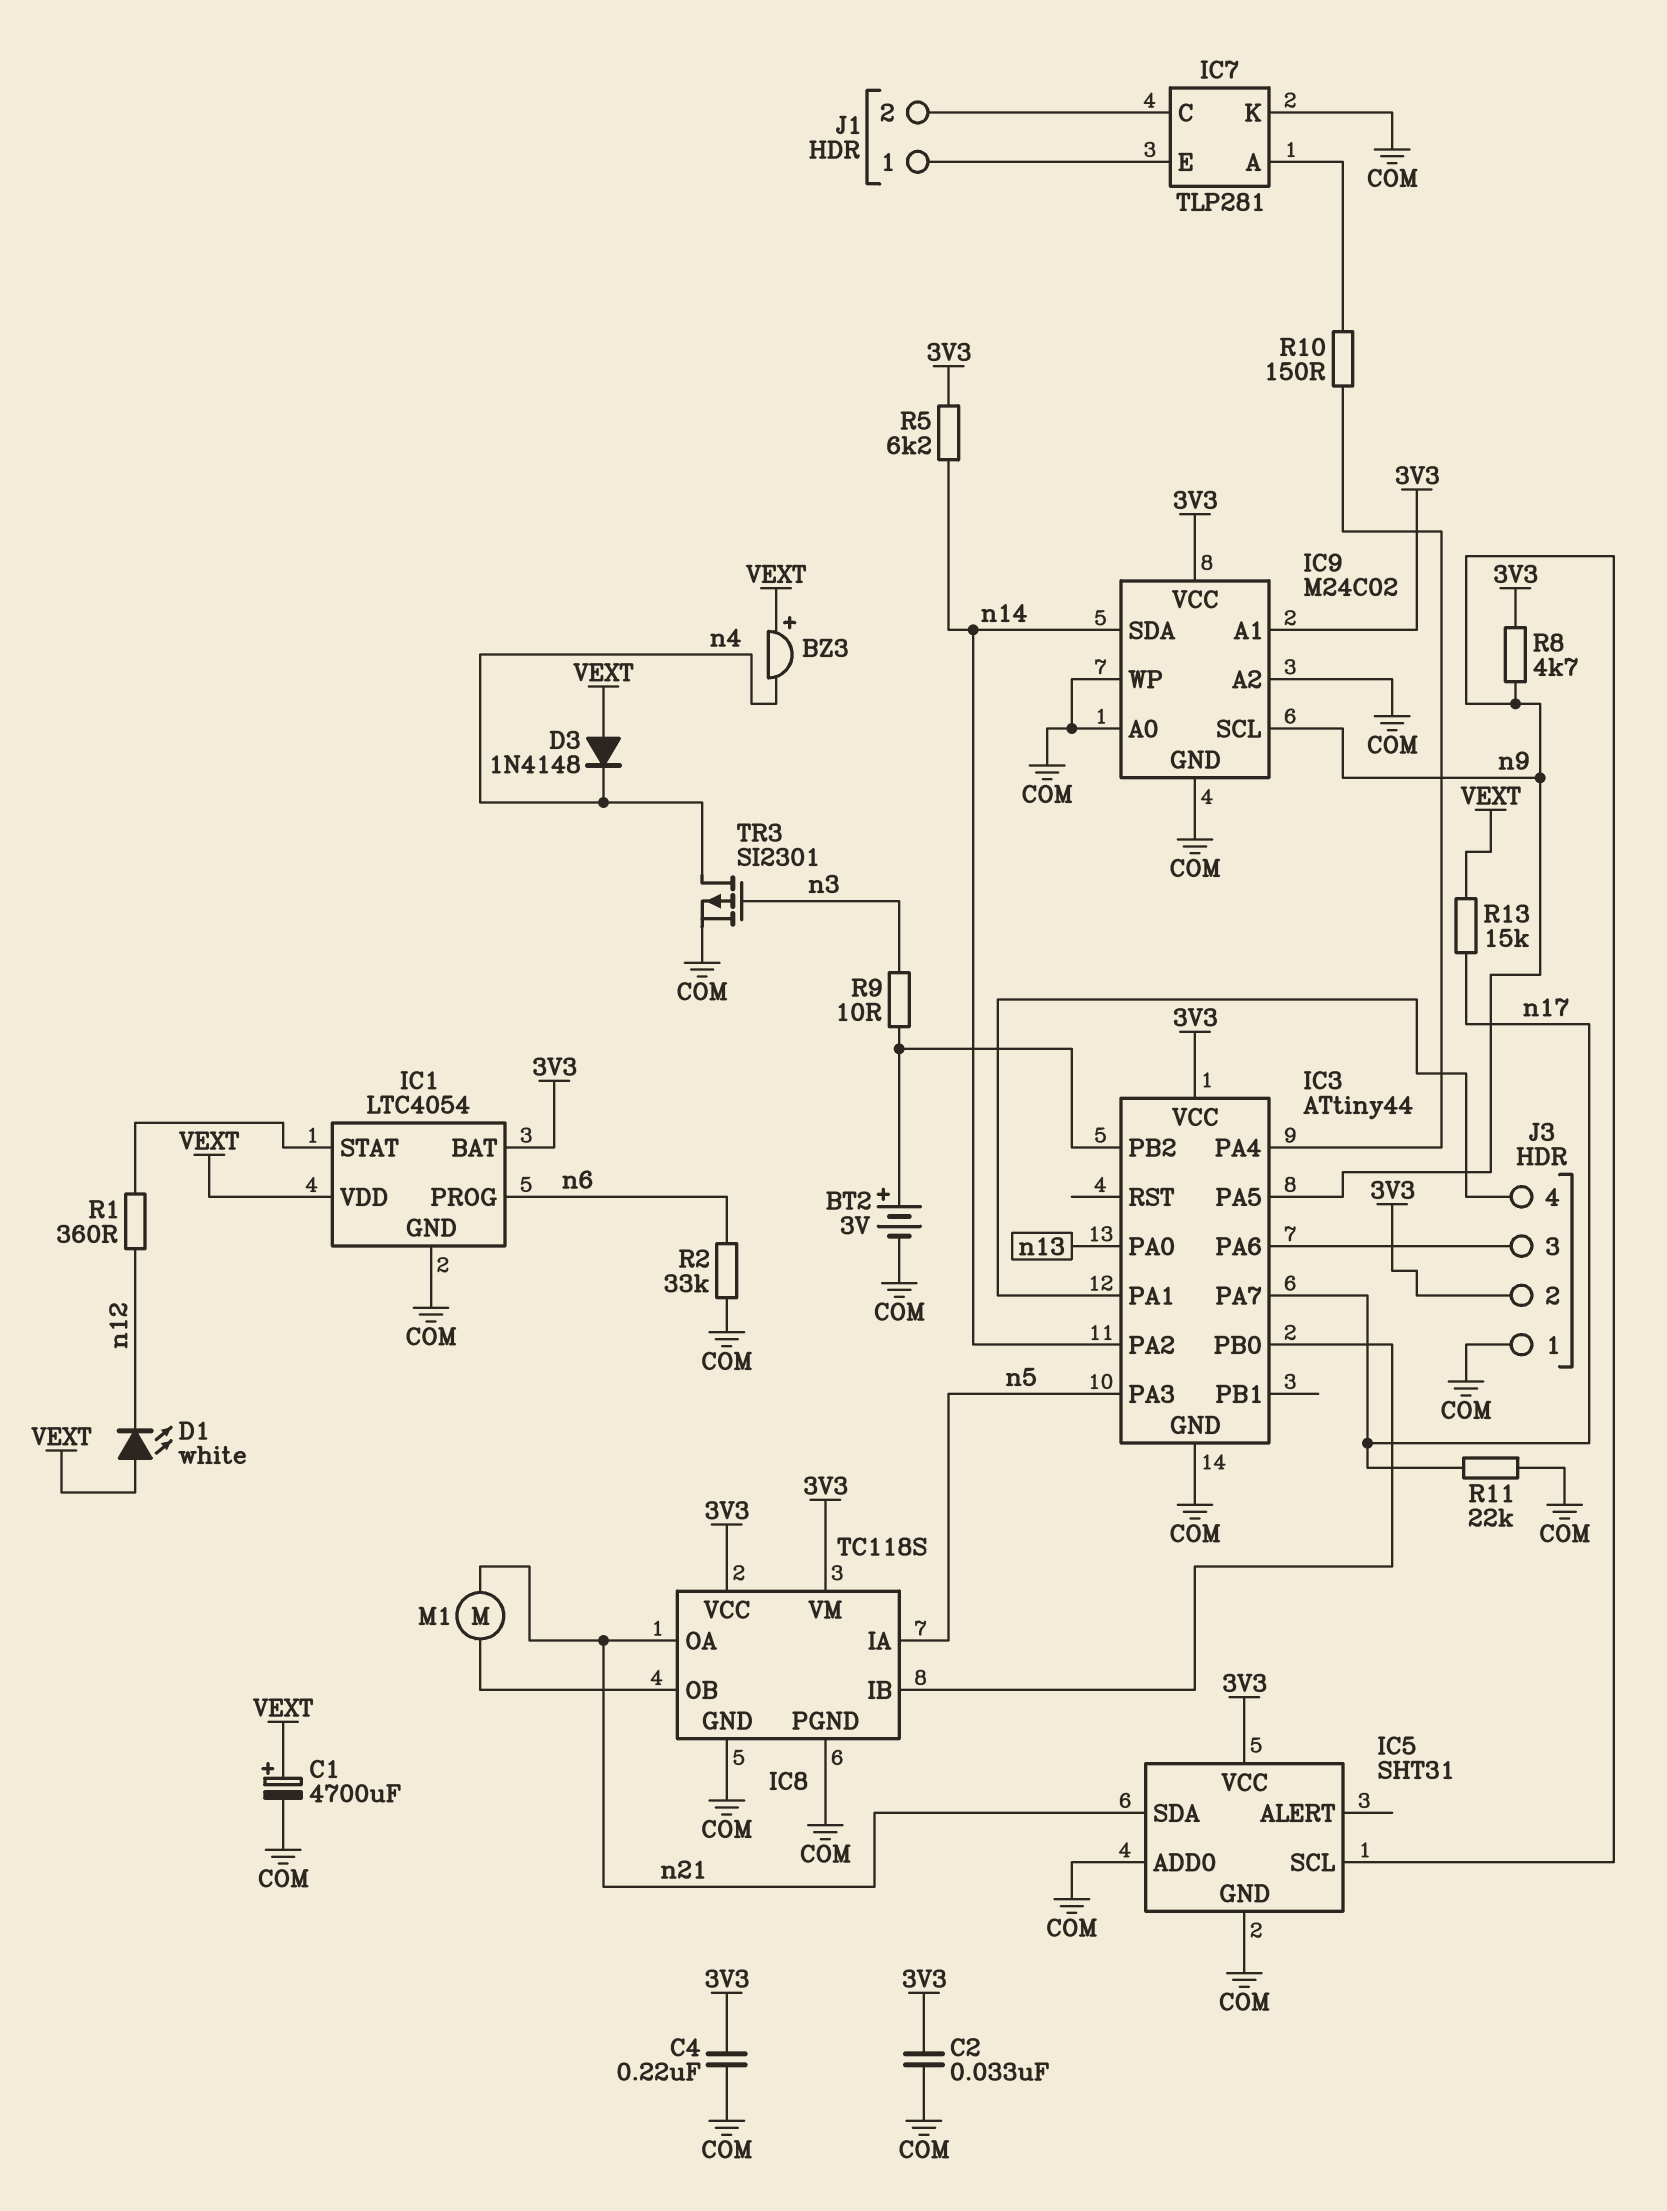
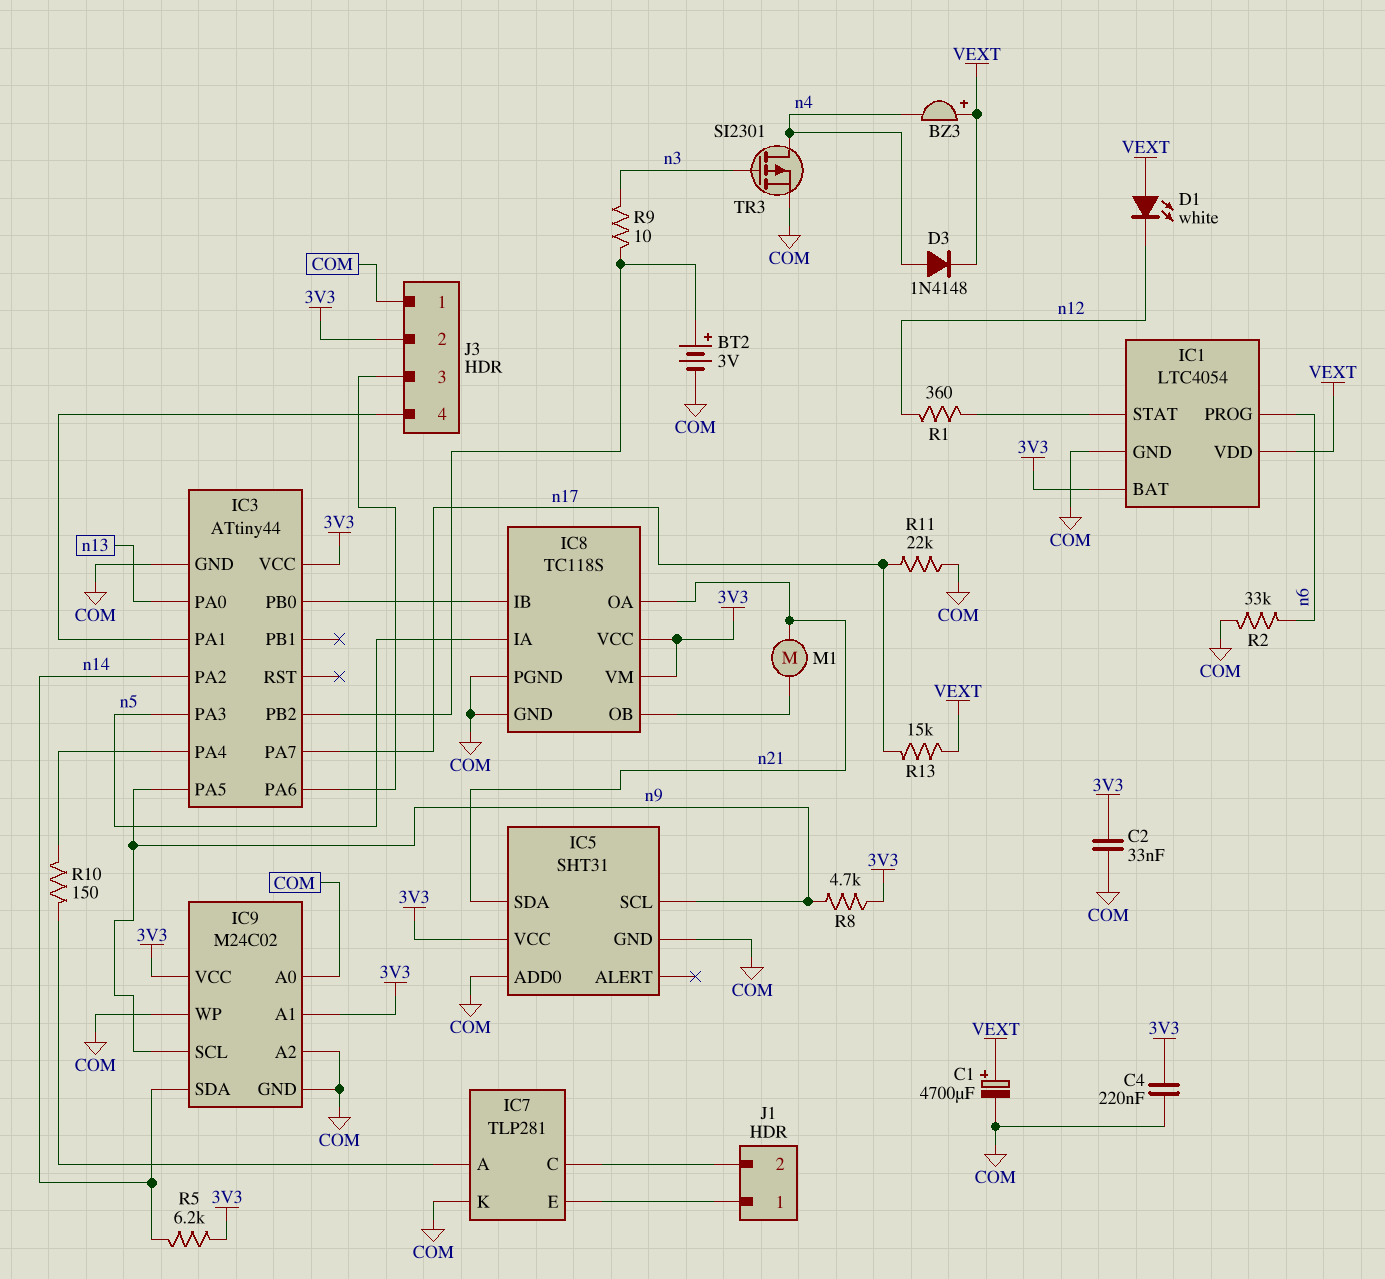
D3: diode 1N4148 (A VEXT, K n4) -> diode 1N4148 (A n4, K VEXT)

